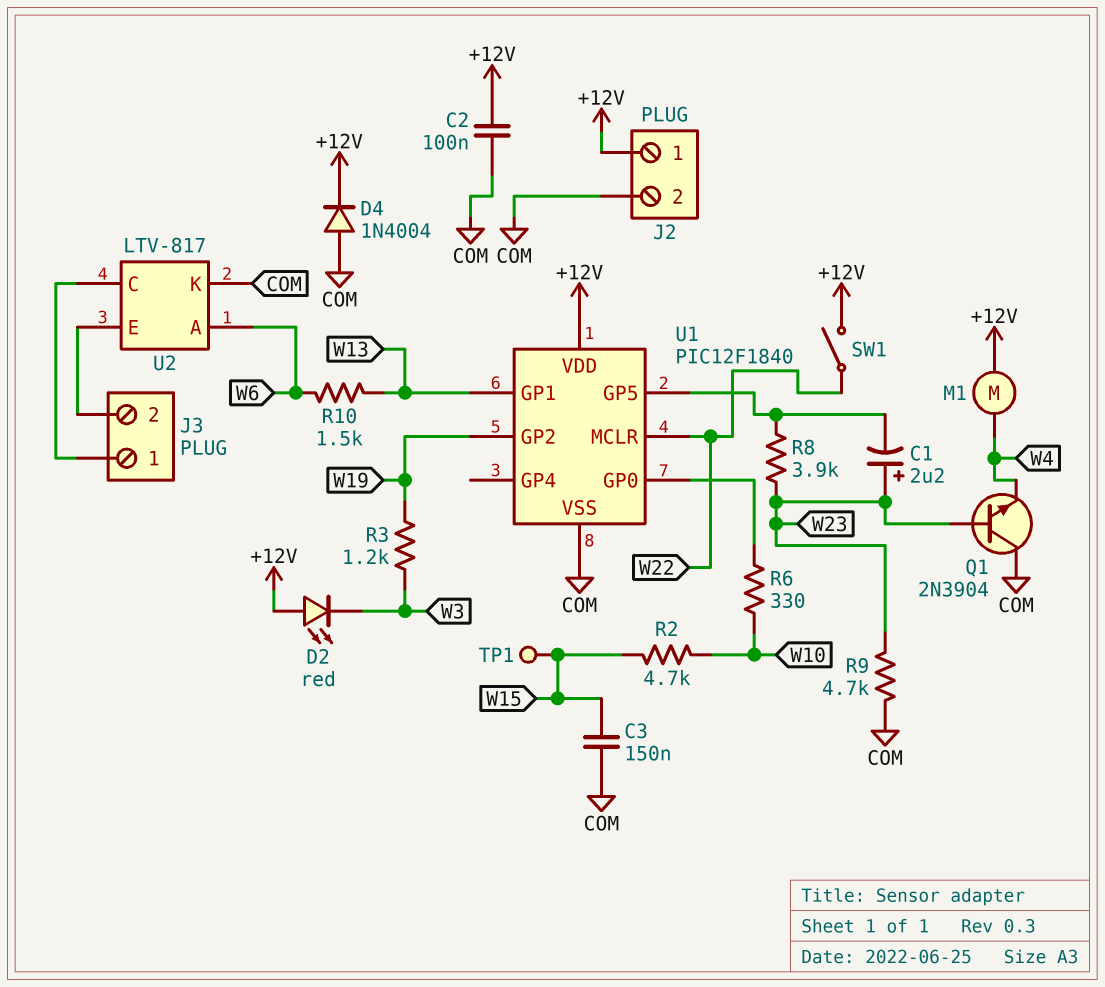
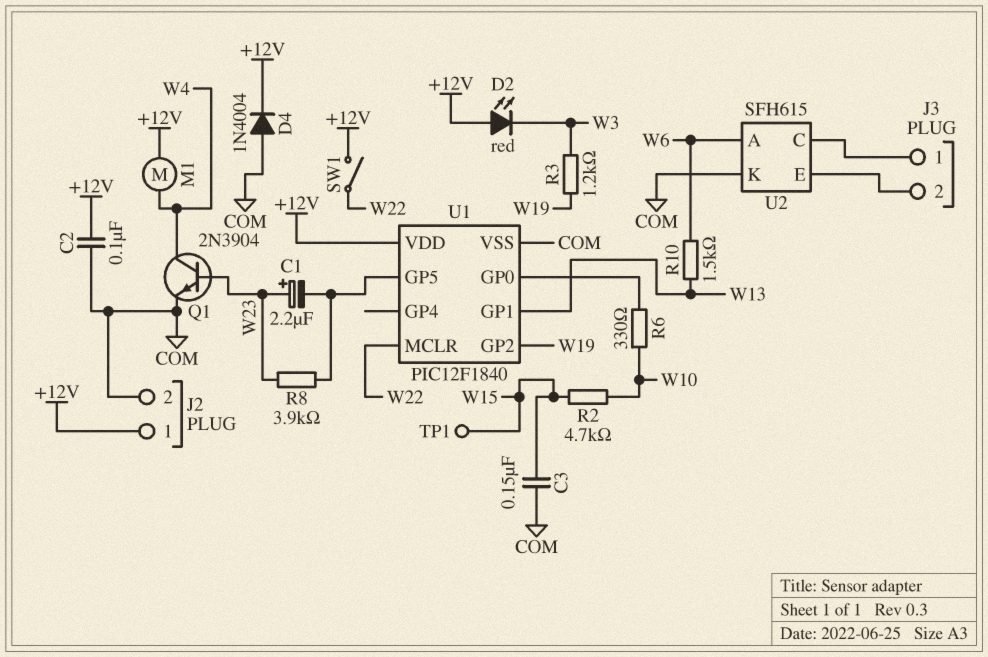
Q1: NPN 2N3904 (B W23, C COM, E W4) -> NPN 2N3904 (B W23, C W4, E COM)
R9: 4.7k (COM, W23) -> none
U2: LTV-817 -> SFH615

